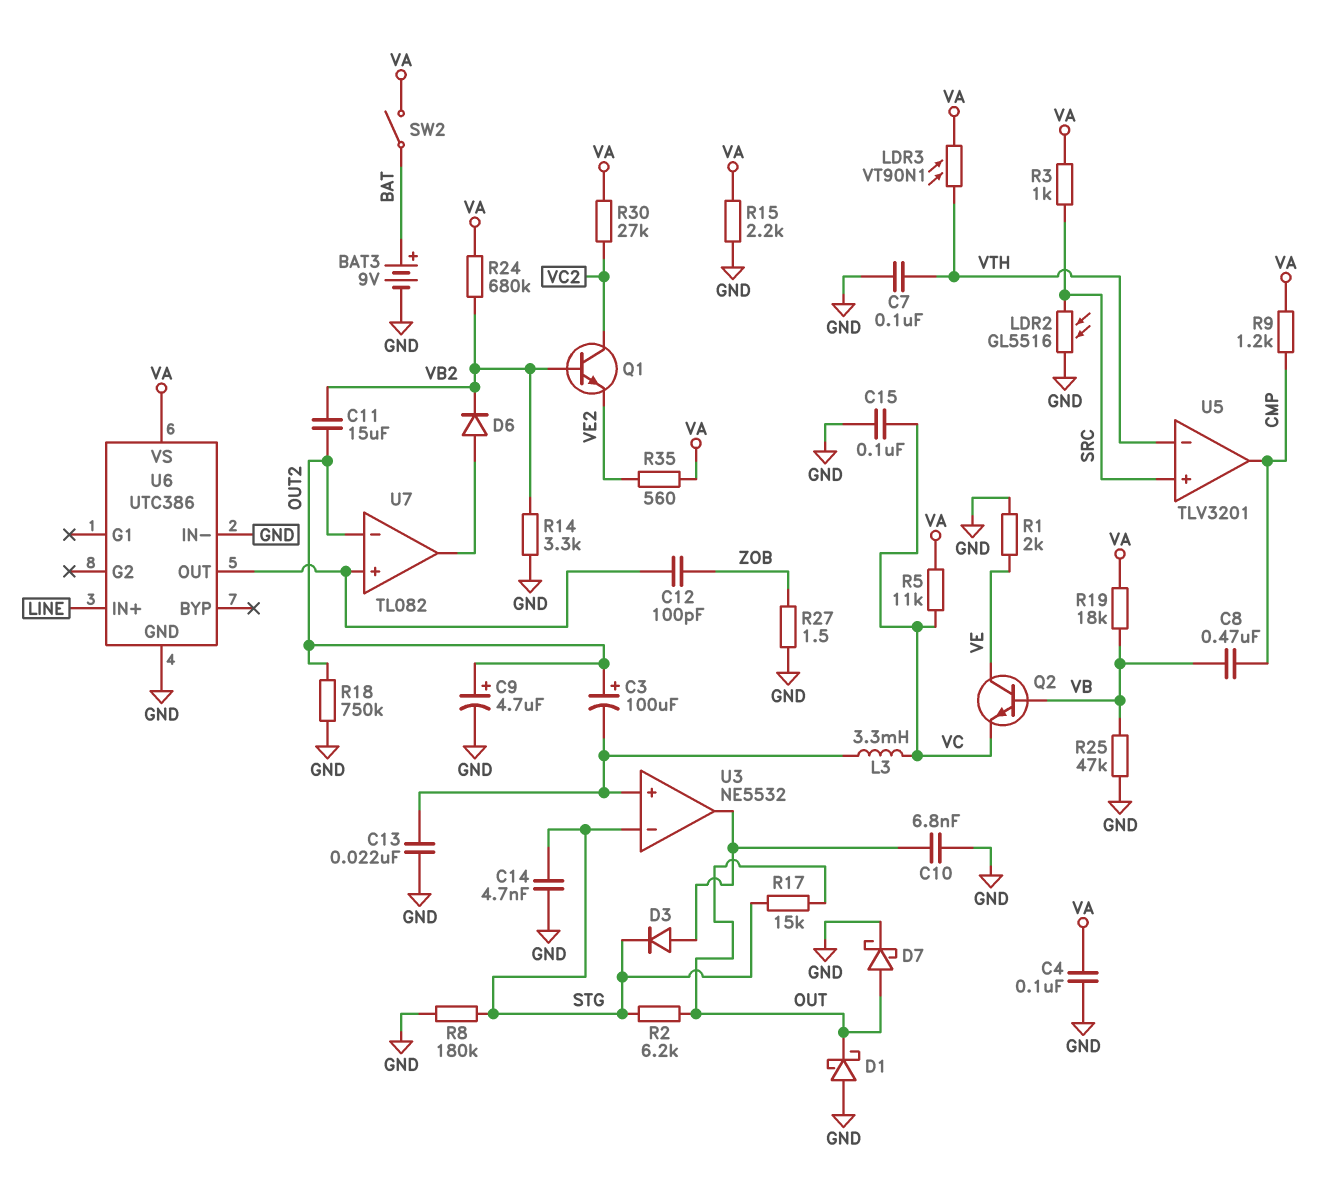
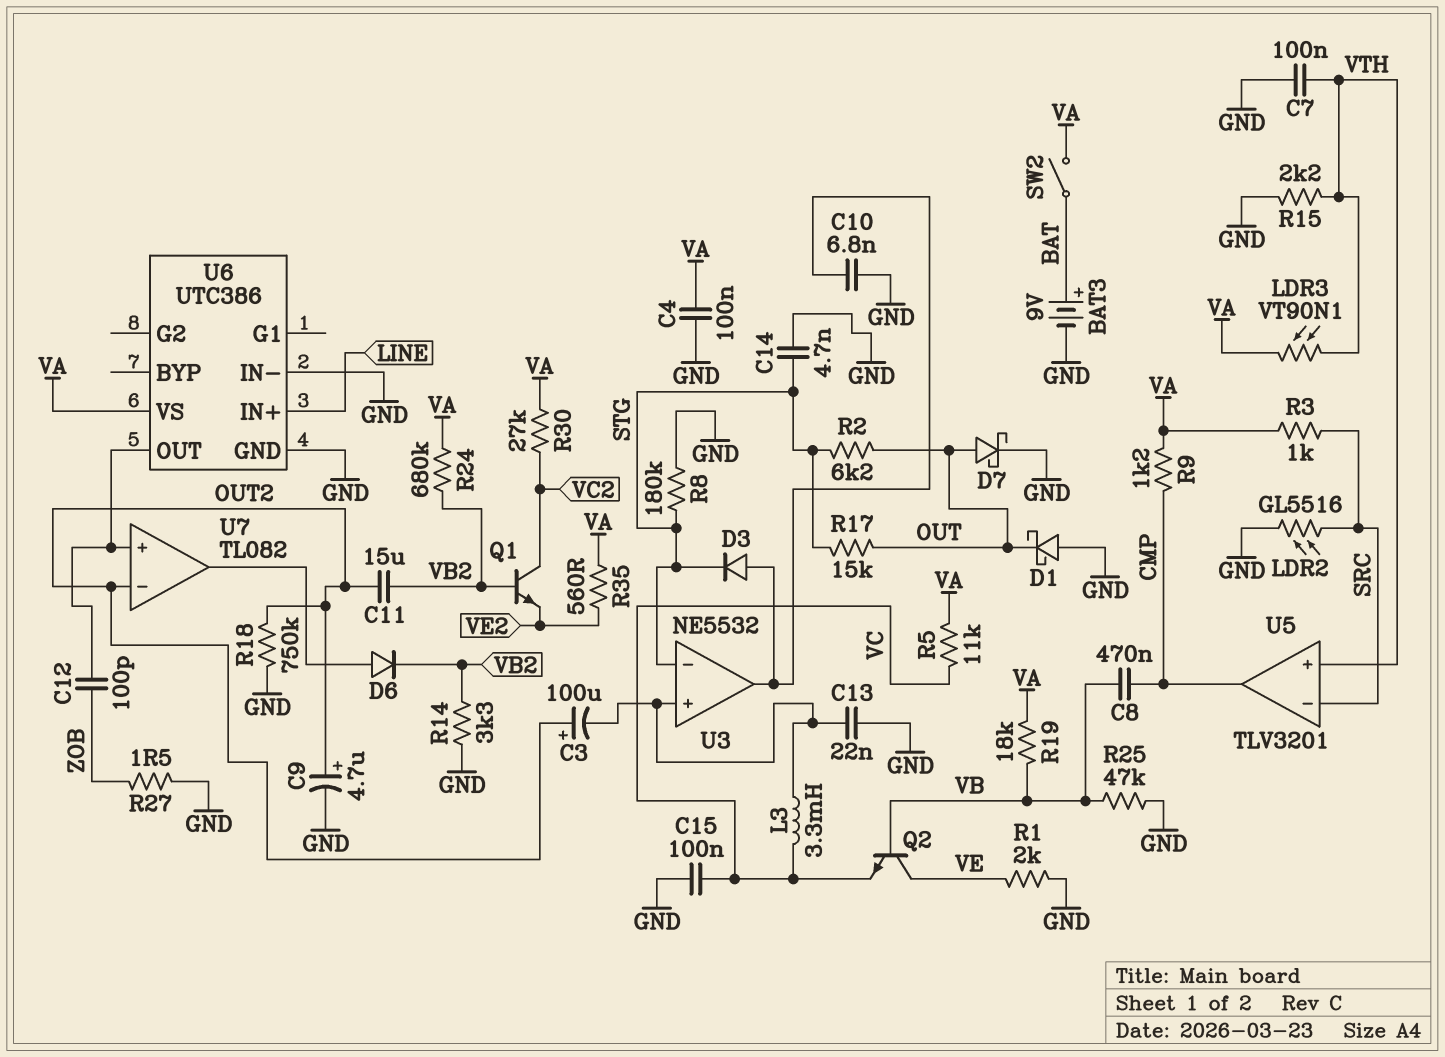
R15: 2.2k (GND, VA) -> 2.2k (GND, VTH)
U5 pin in+: SRC -> VTH
U5 pin in-: VTH -> SRC

